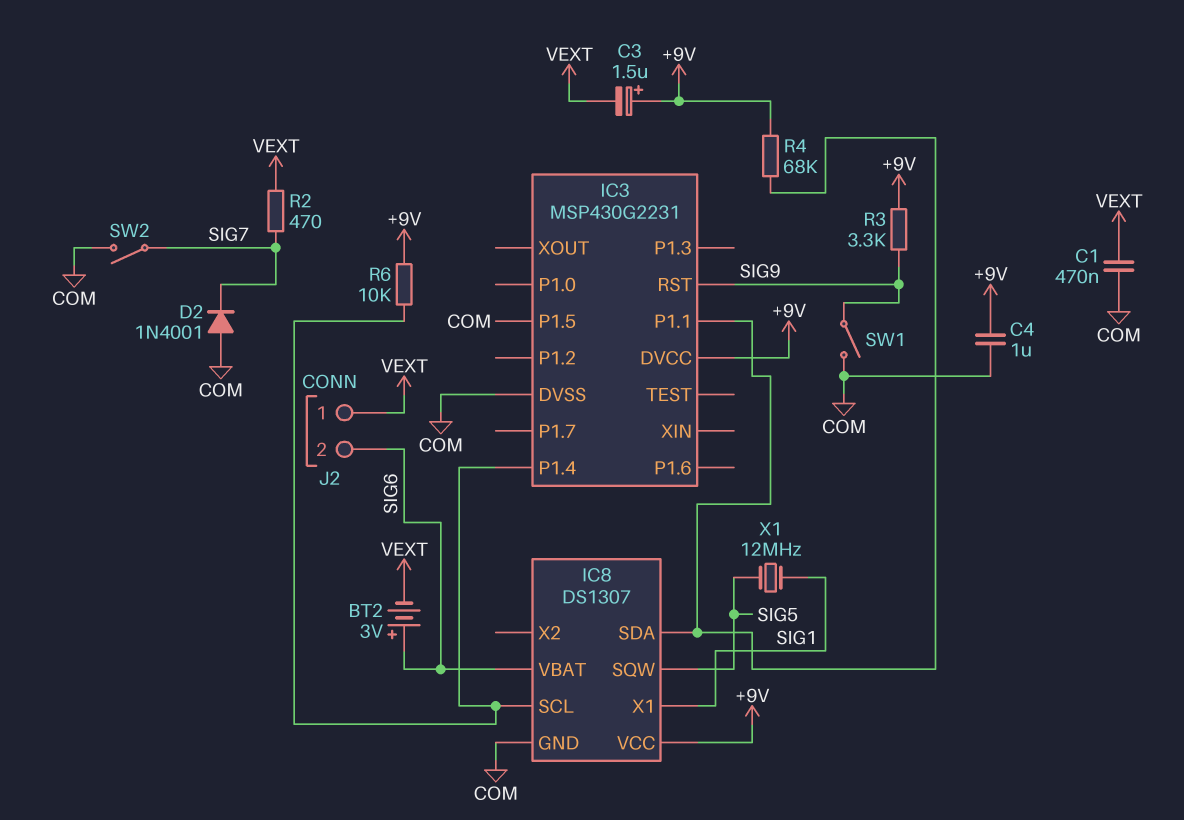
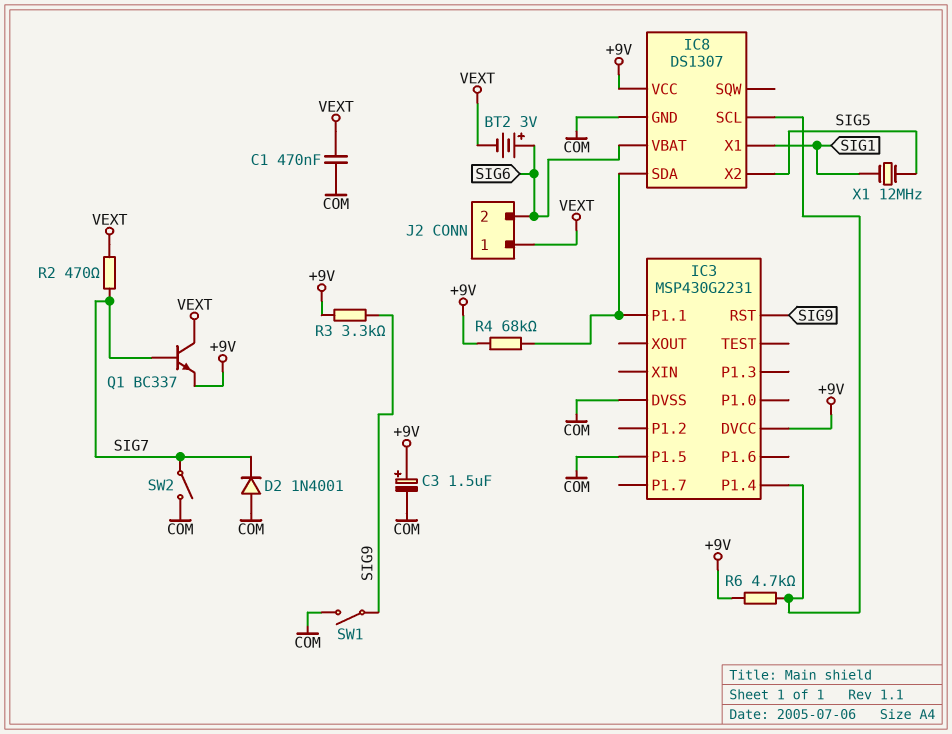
C3: 1.5uF (plus +9V, minus VEXT) -> 1.5uF (plus +9V, minus COM)
C4: 1uF (+9V, COM) -> none
IC8 pin SQW: SIG5 -> none
IC8 pin X2: none -> SIG5
Q1: none -> NPN BC337 (B SIG7, C VEXT, E +9V)
R6: 10k (+9V, IC3/P1.4) -> 4.7k (+9V, IC3/P1.4)

